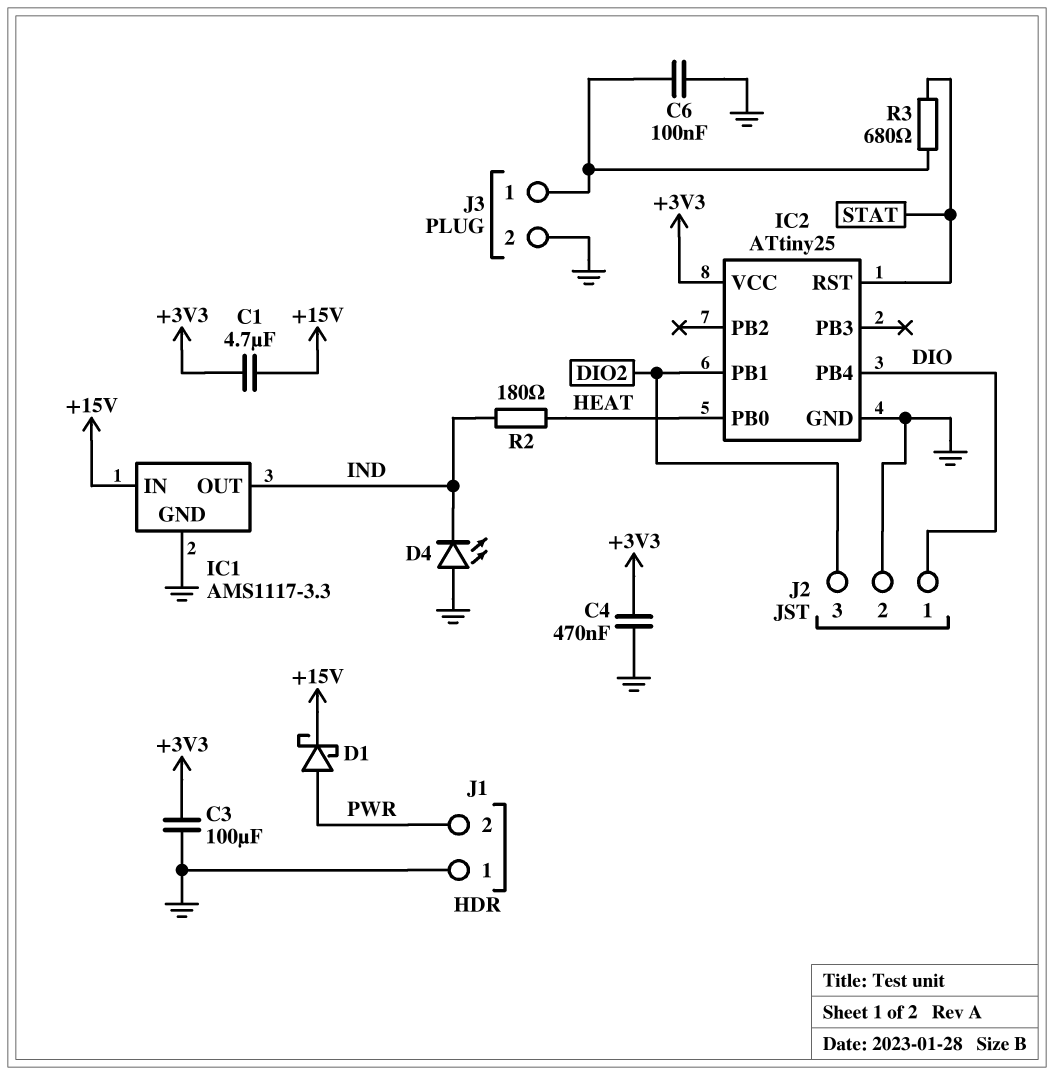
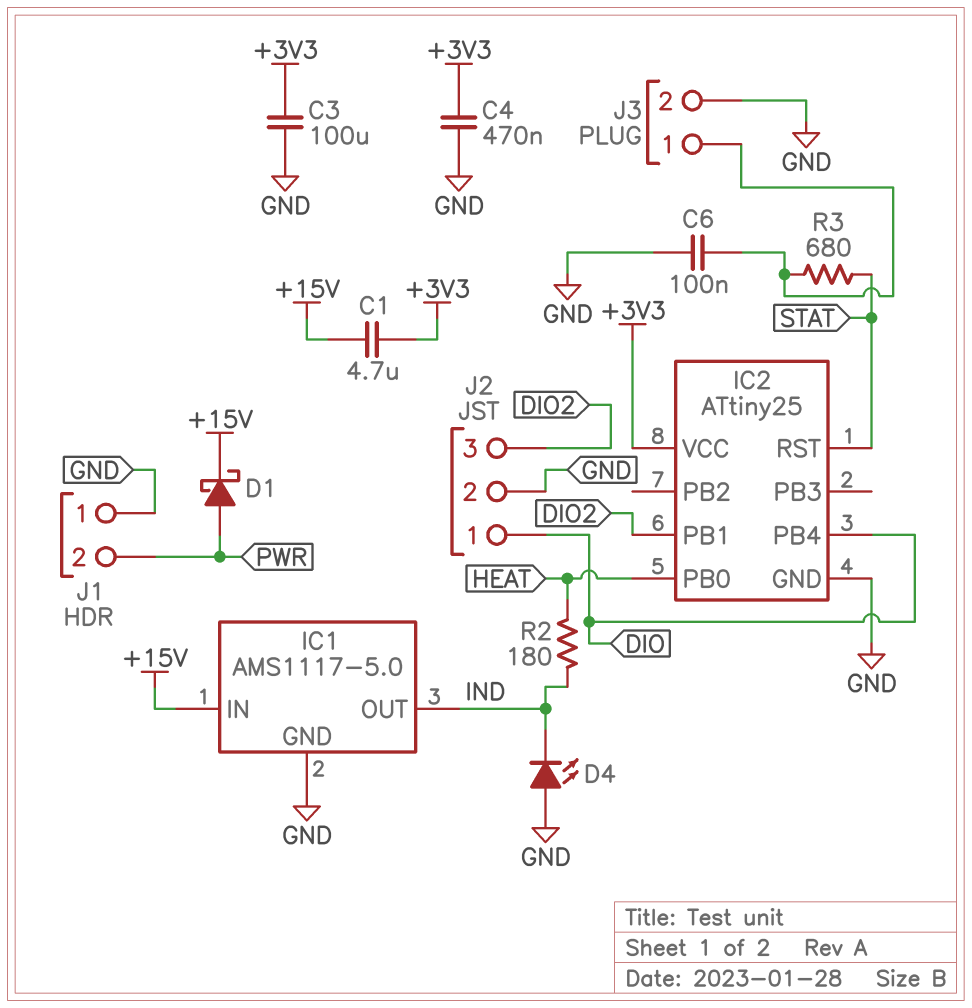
IC1: AMS1117-3.3 -> AMS1117-5.0

